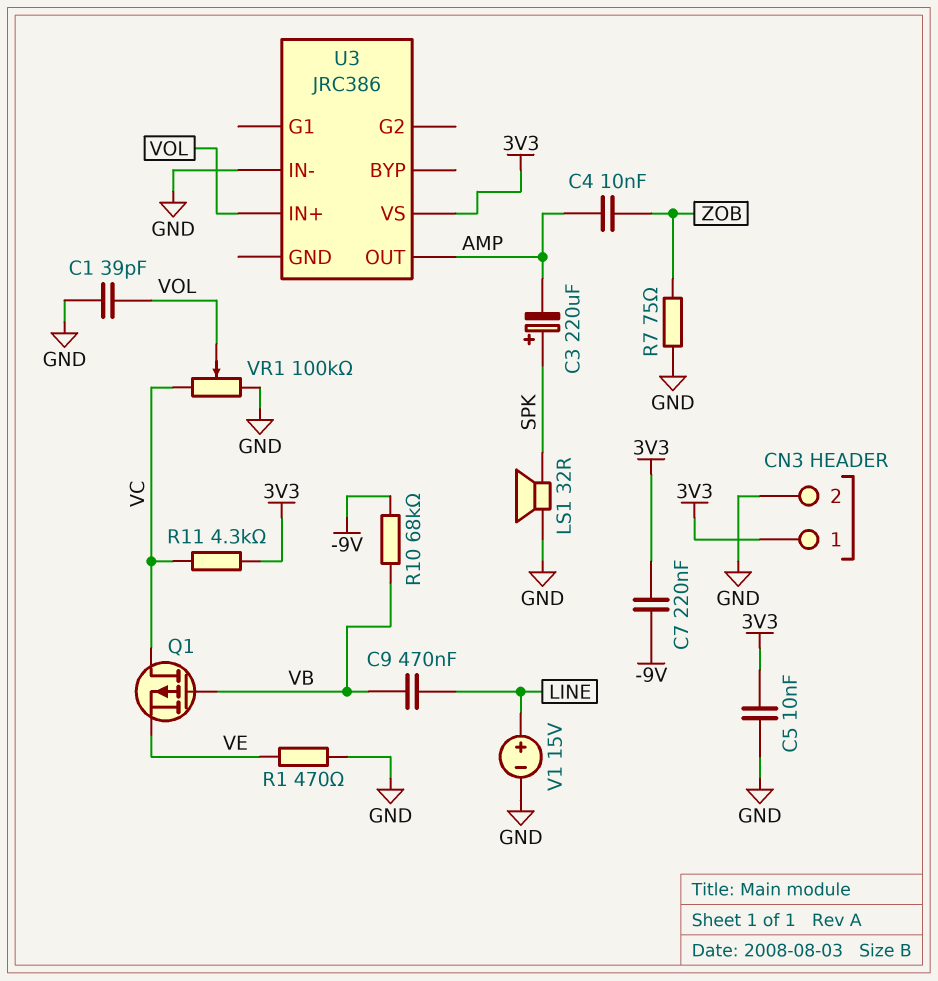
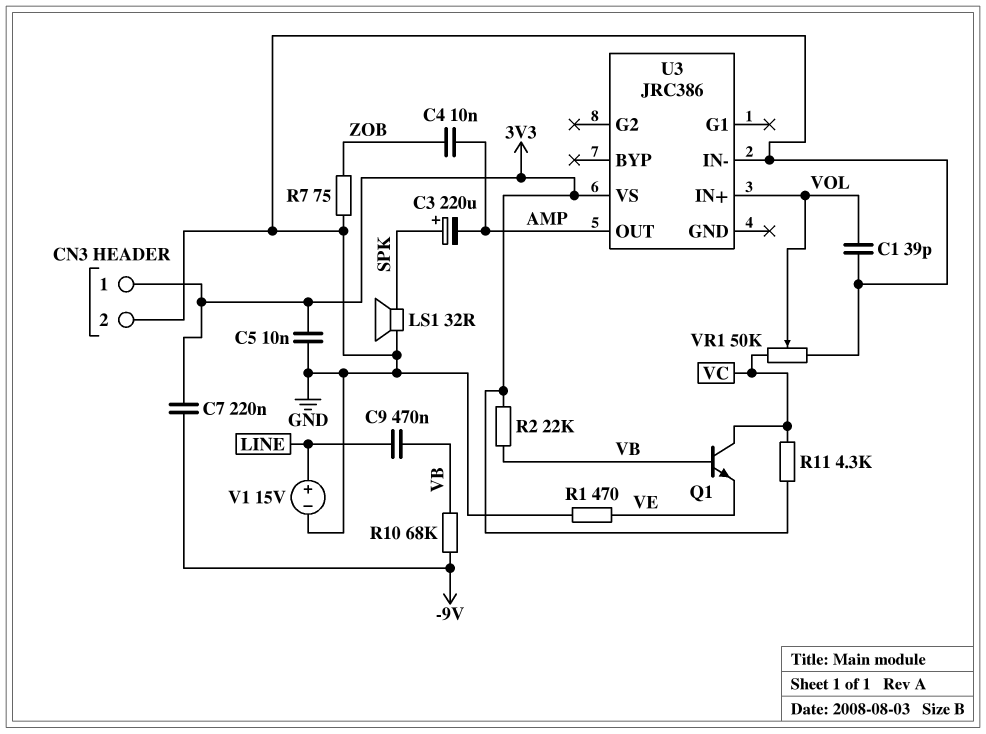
Q1: PMOS (G VB, D VC, S VE) -> NPN (B VB, C VC, E VE)
R2: none -> 22k (3V3, VB)
VR1: 100k (GND, VC, wiper VOL) -> 50k (GND, VC, wiper VOL)

